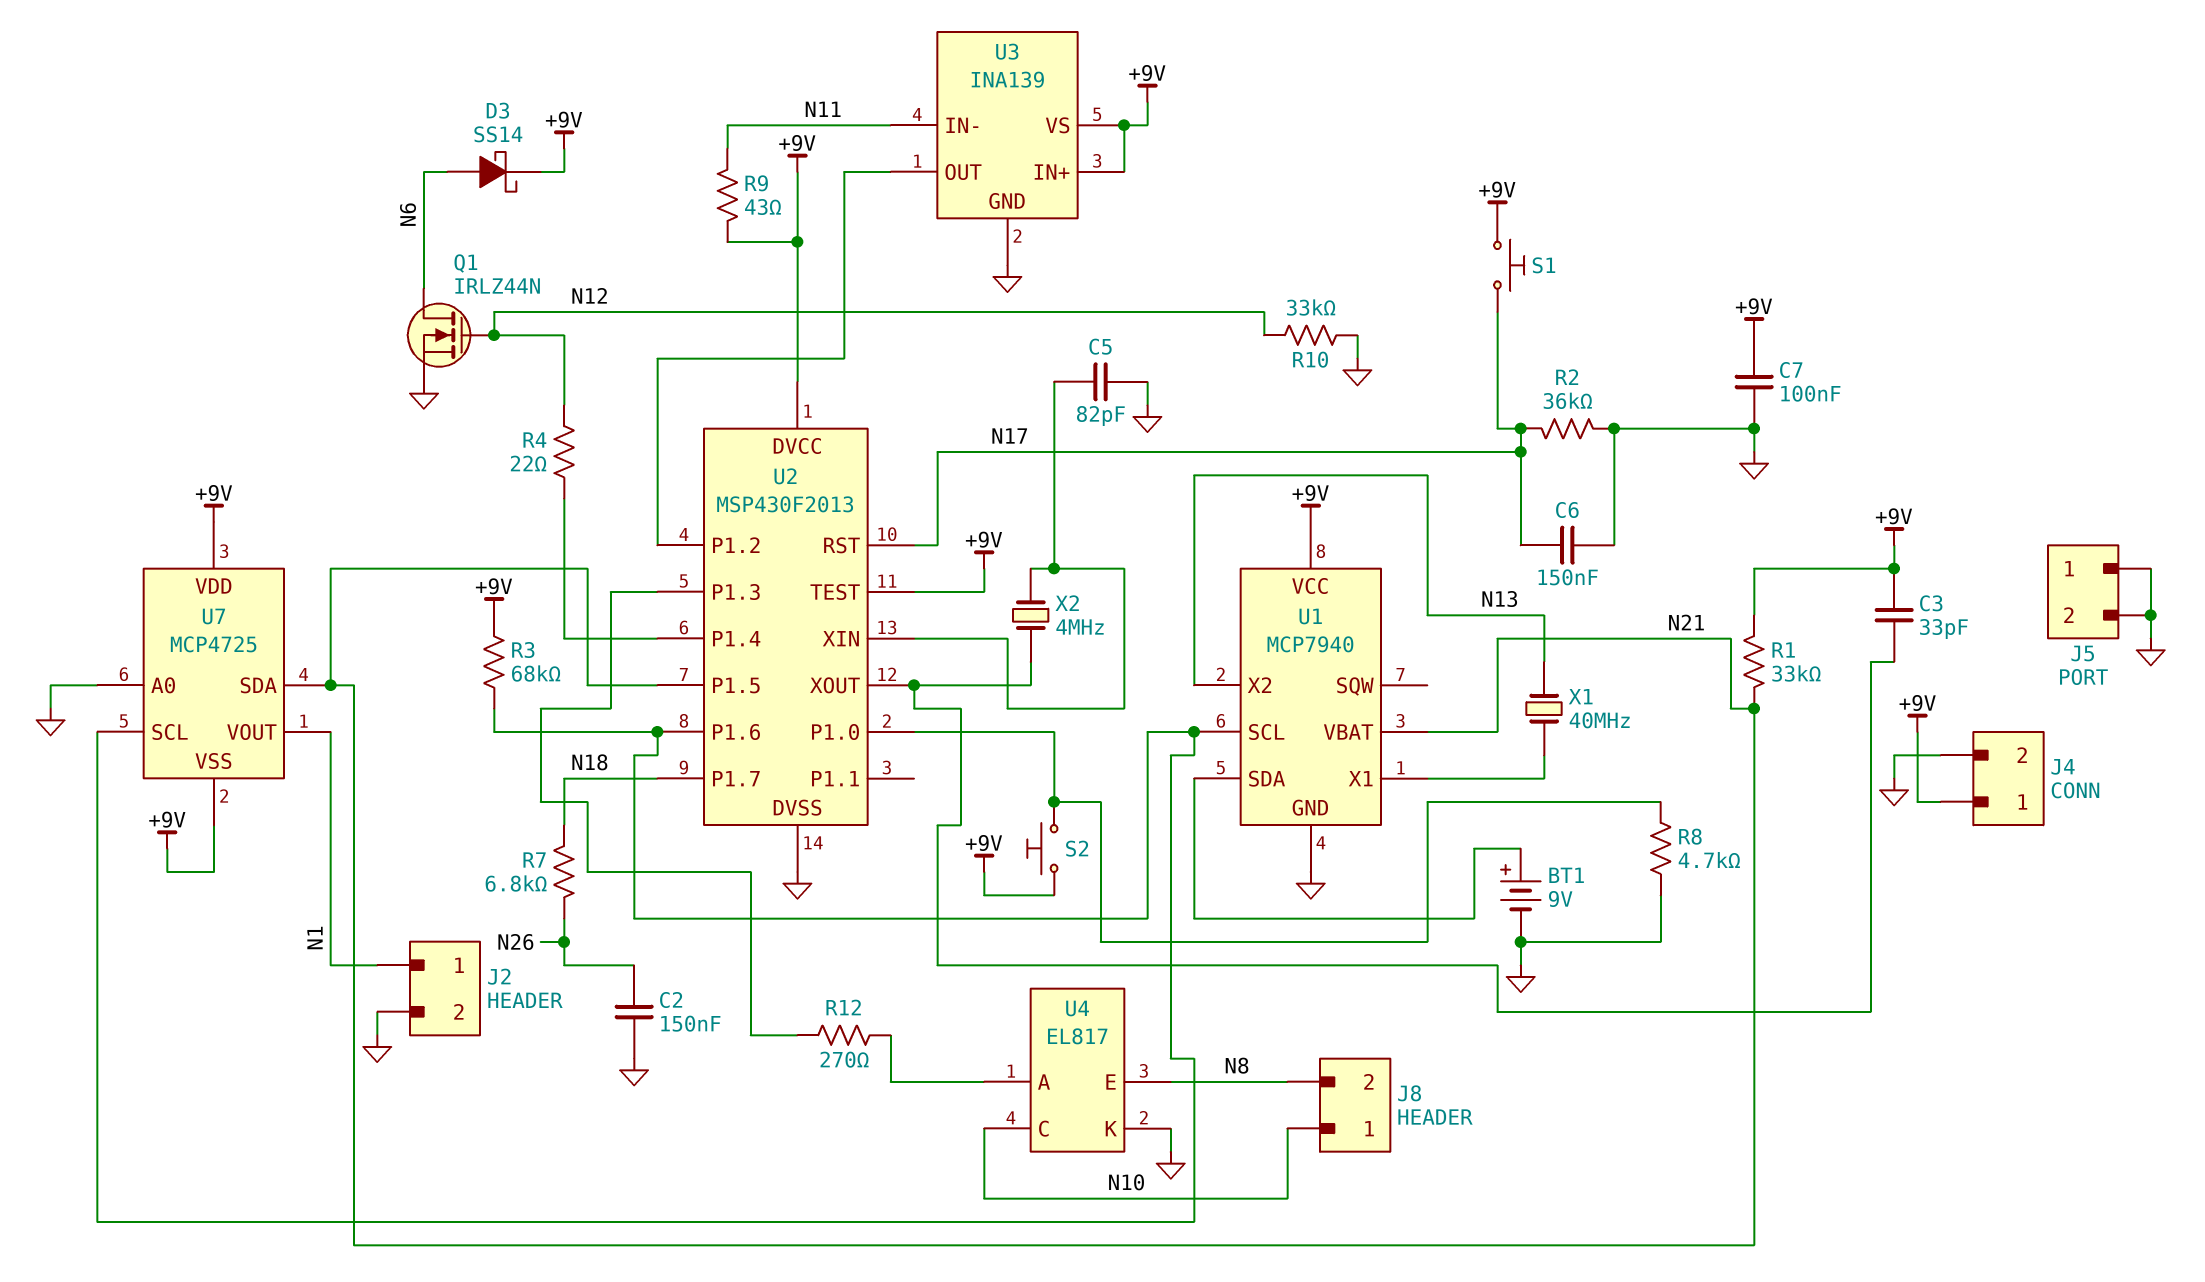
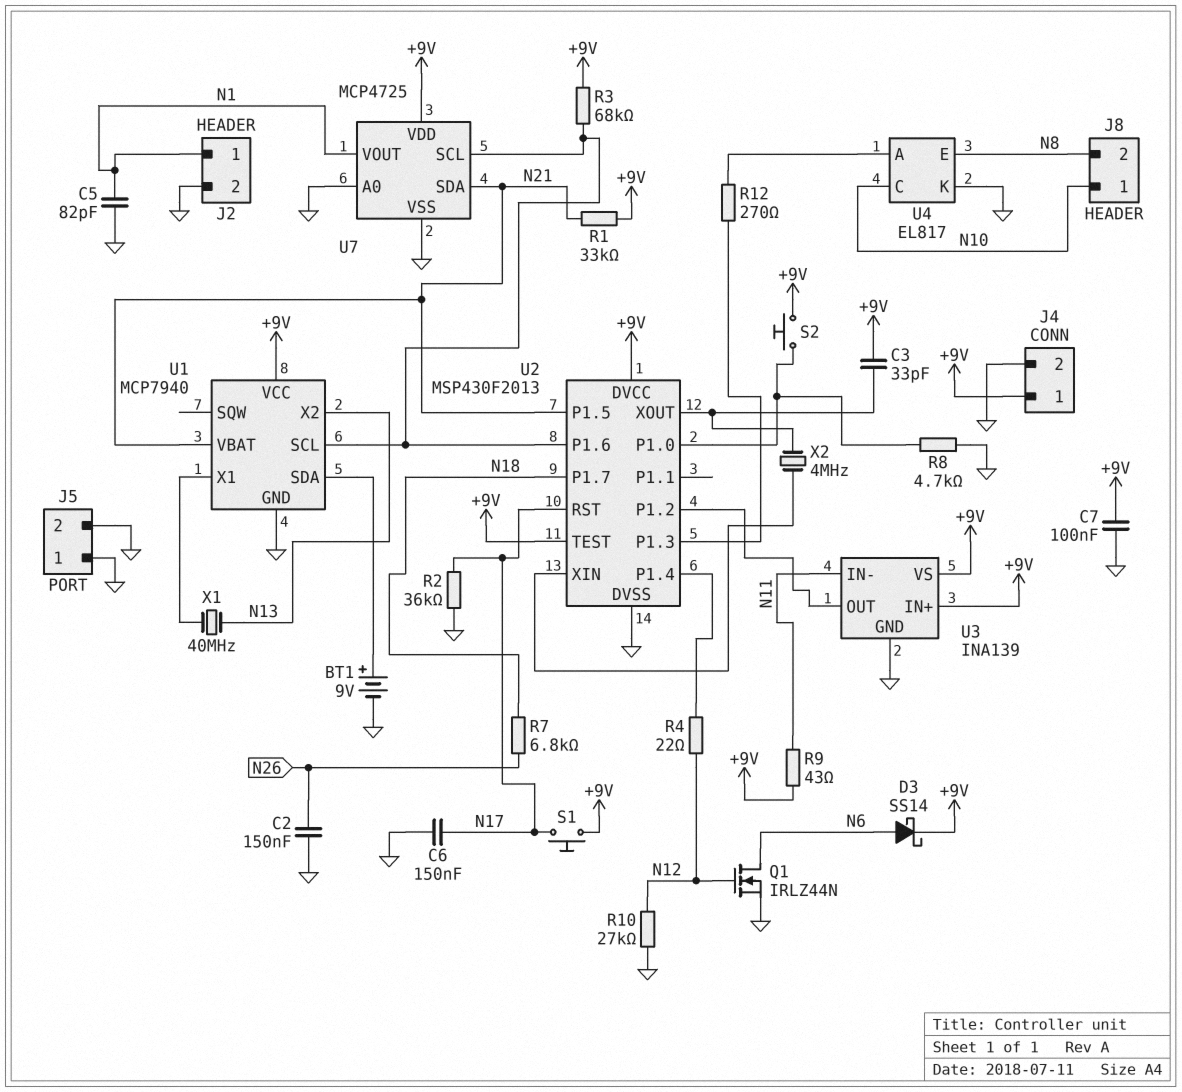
C5: 82pF (GND, U2/XIN) -> 82pF (GND, N1)
R10: 33k (GND, N12) -> 27k (GND, N12)
U7 pin VSS: +9V -> GND

